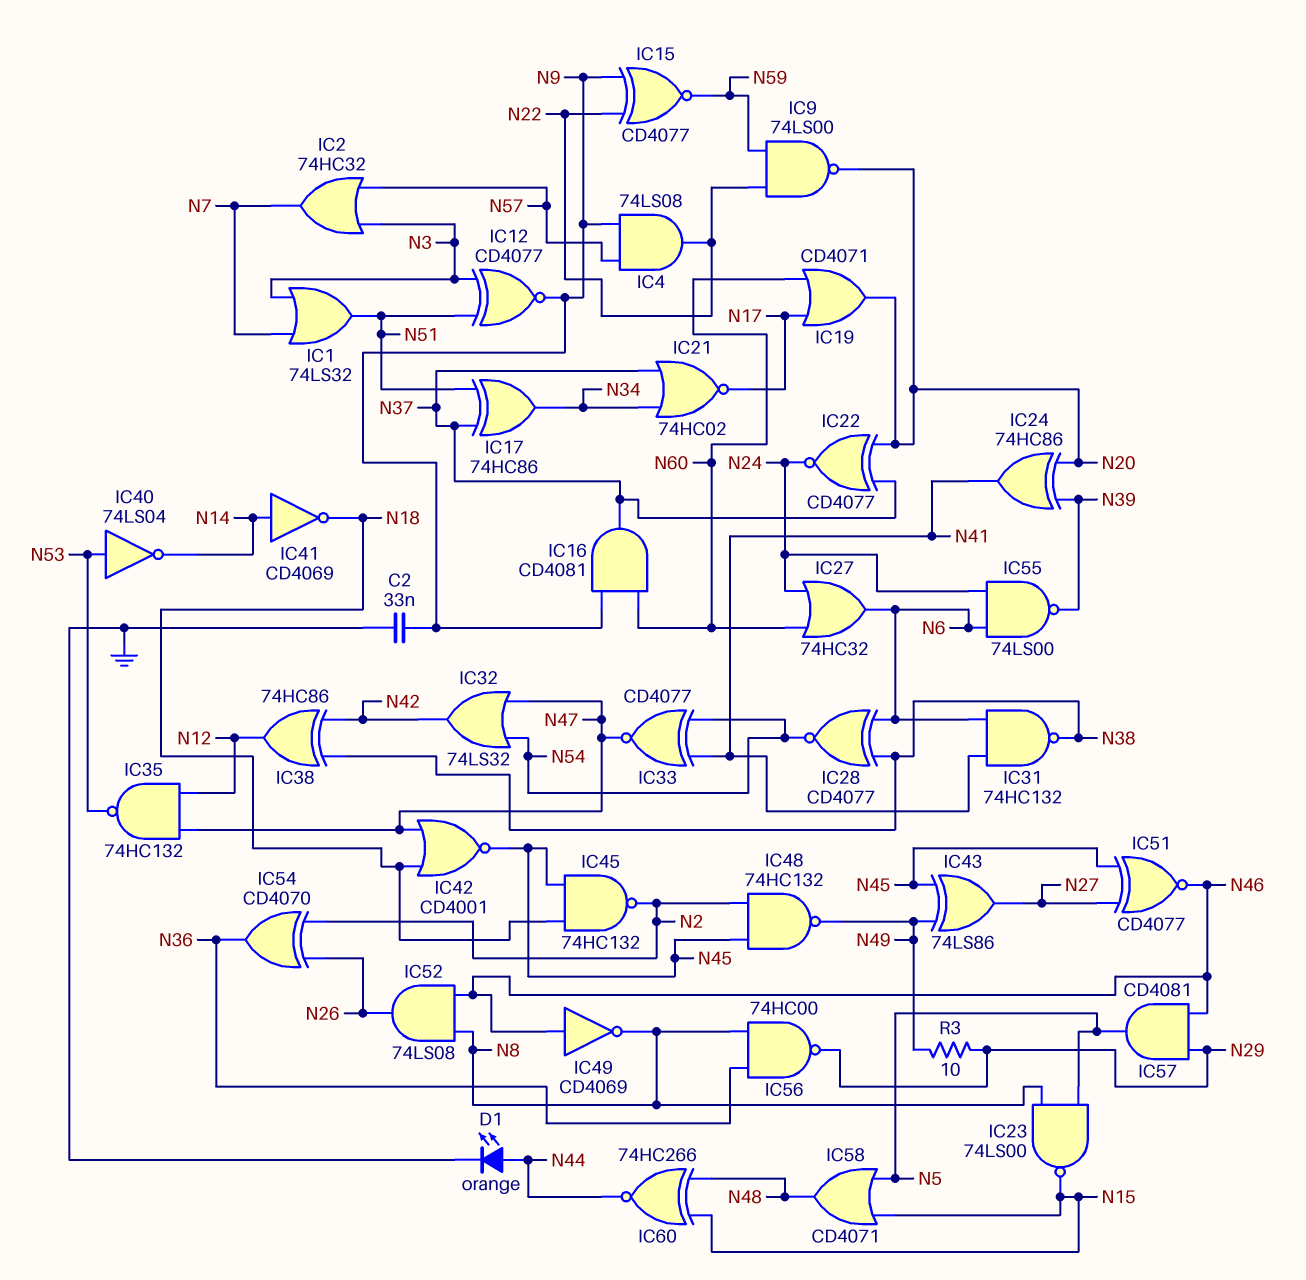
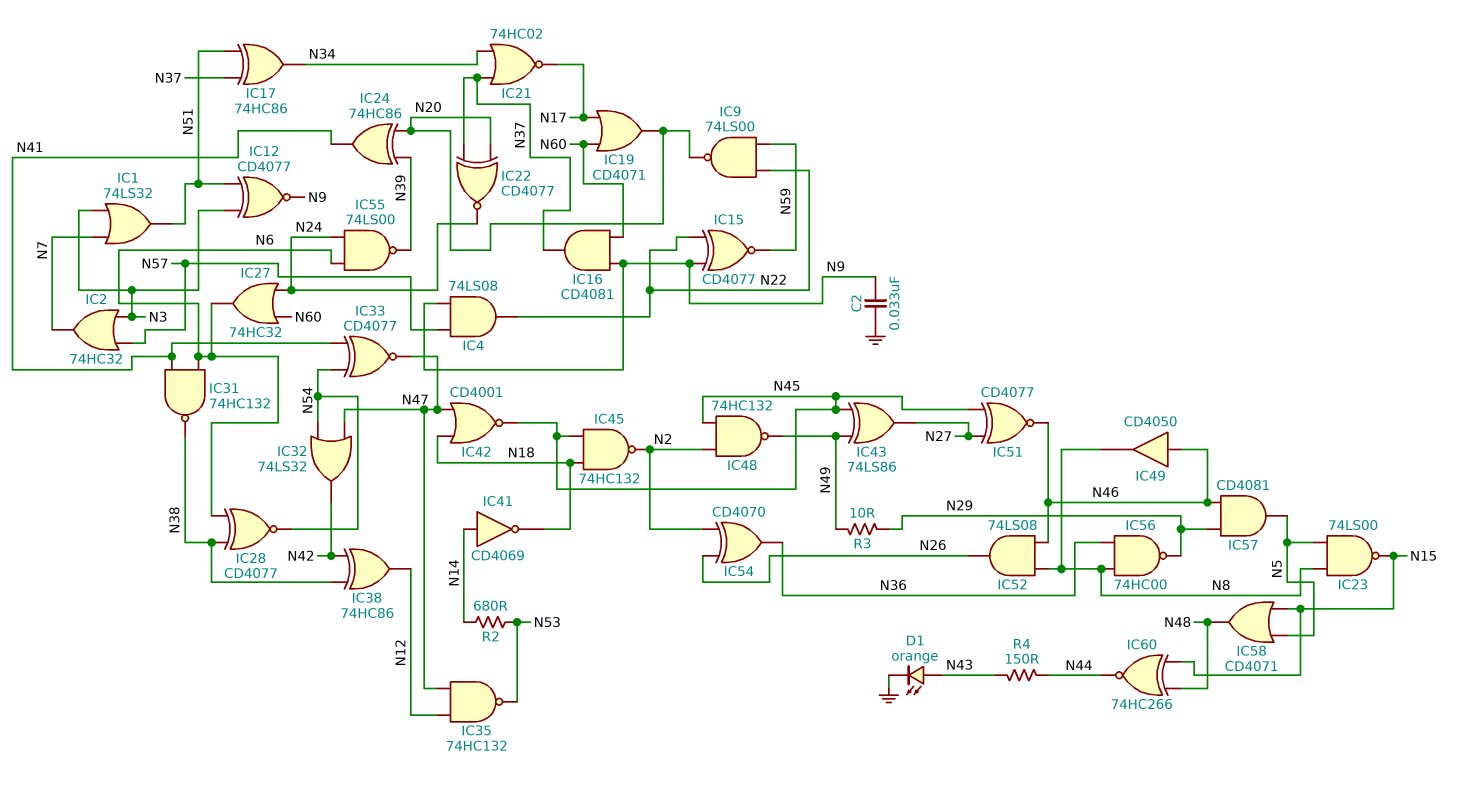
D1: LED orange (A N44, K GND) -> LED orange (A N43, K GND)
IC40: NOT 74LS04 (in N53, out N14) -> none
IC49: NOT CD4069 (in N46, out N8) -> buffer CD4050 (in N46, out N8)
R2: none -> 680 (N14, N53)
R4: none -> 150 (N43, N44)

